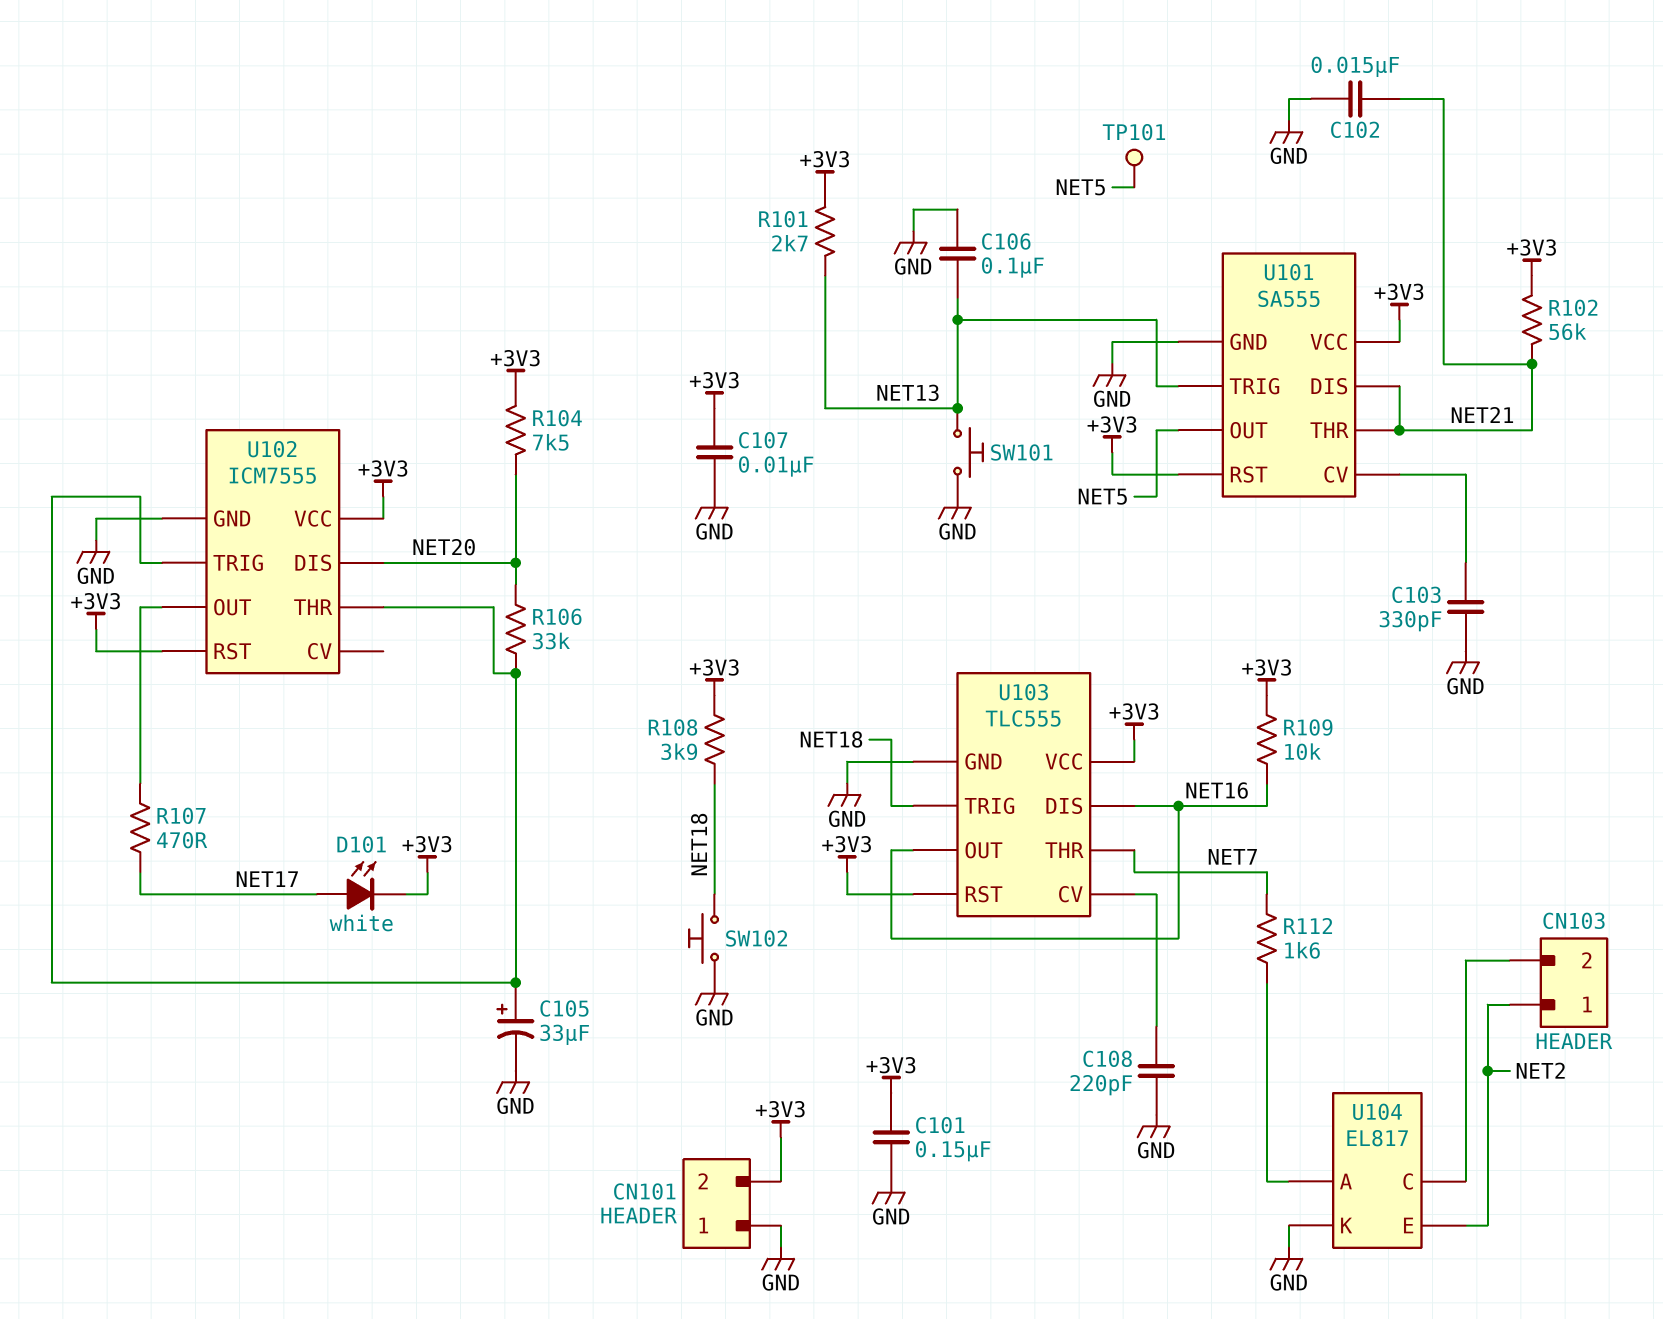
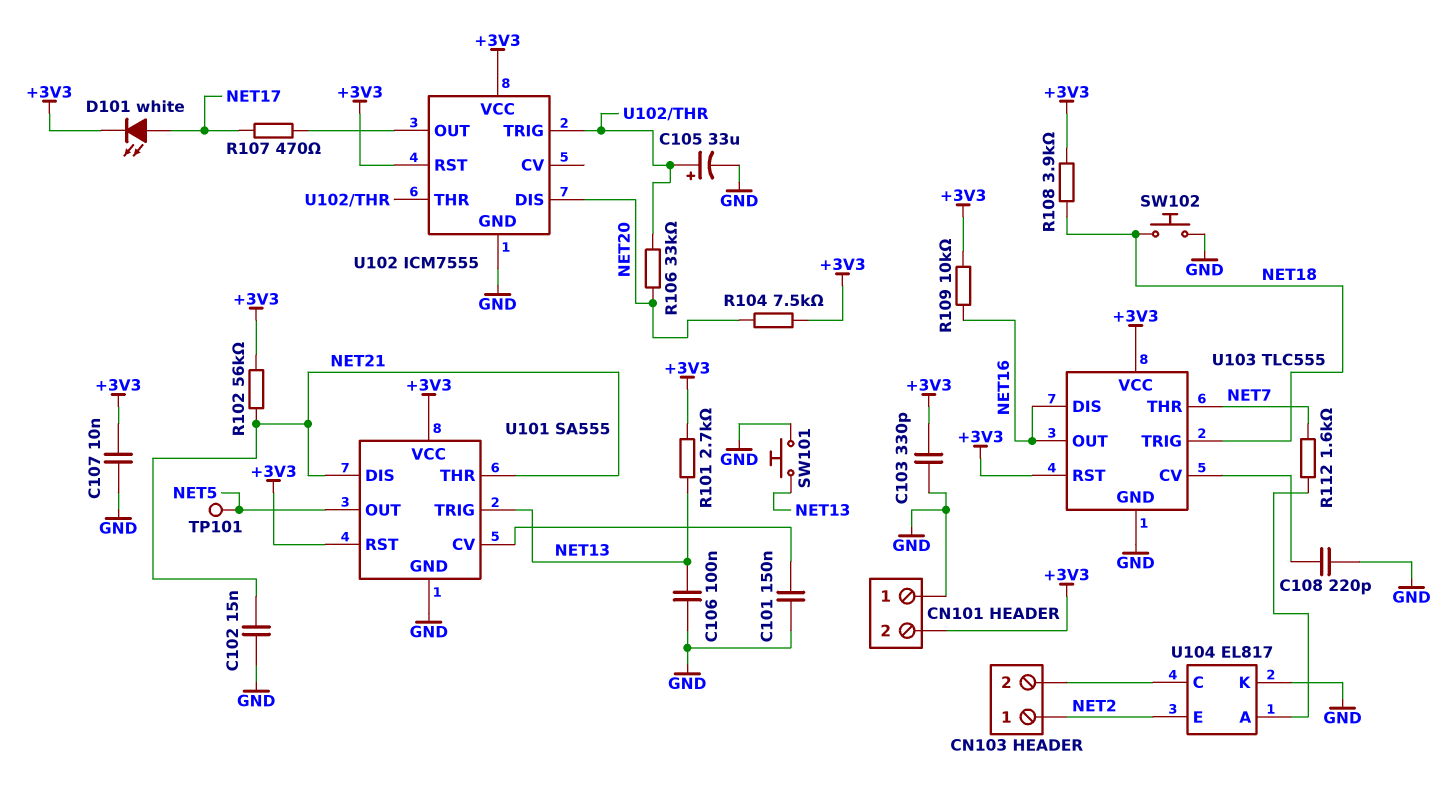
C101: 150nF (+3V3, GND) -> 150nF (GND, U101/CV)
C103: 330pF (GND, U101/CV) -> 330pF (+3V3, GND)

